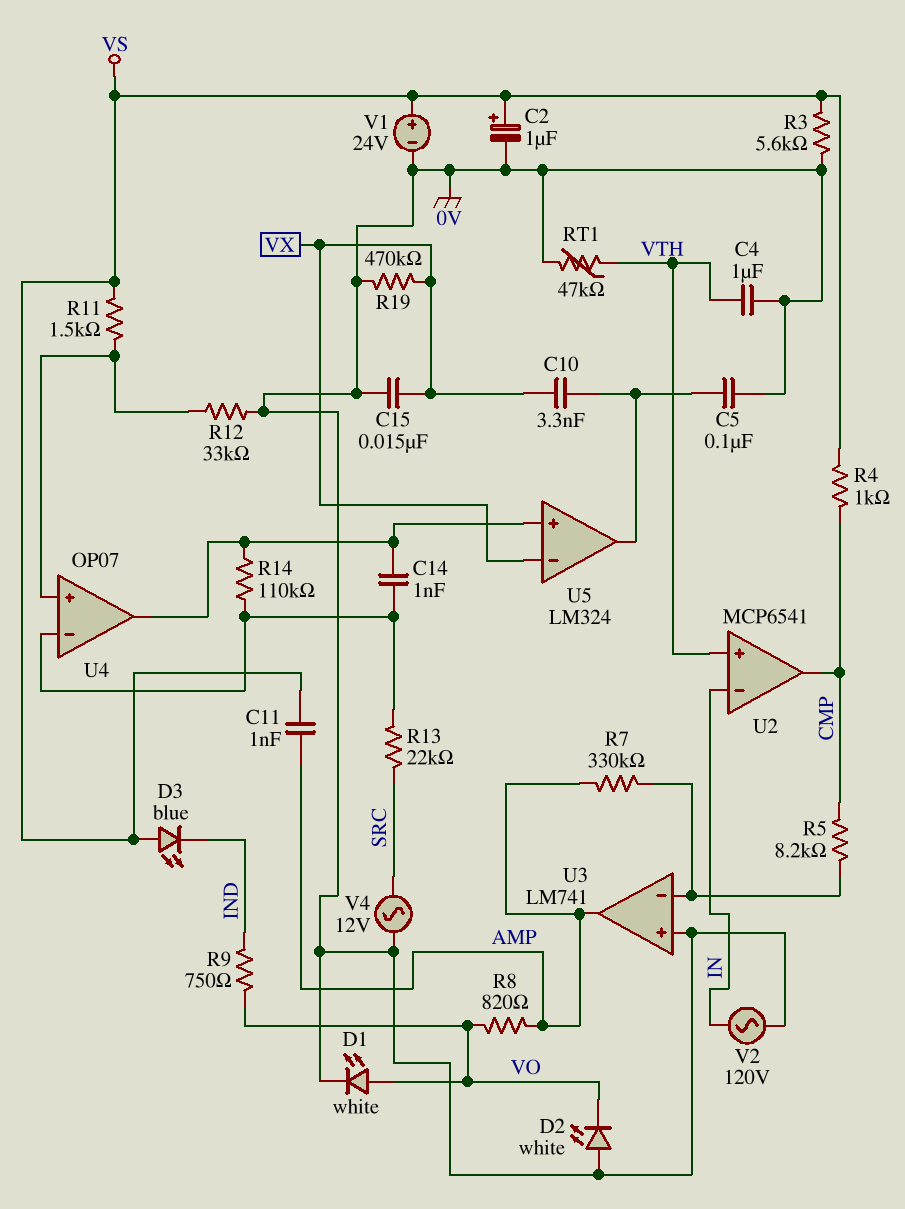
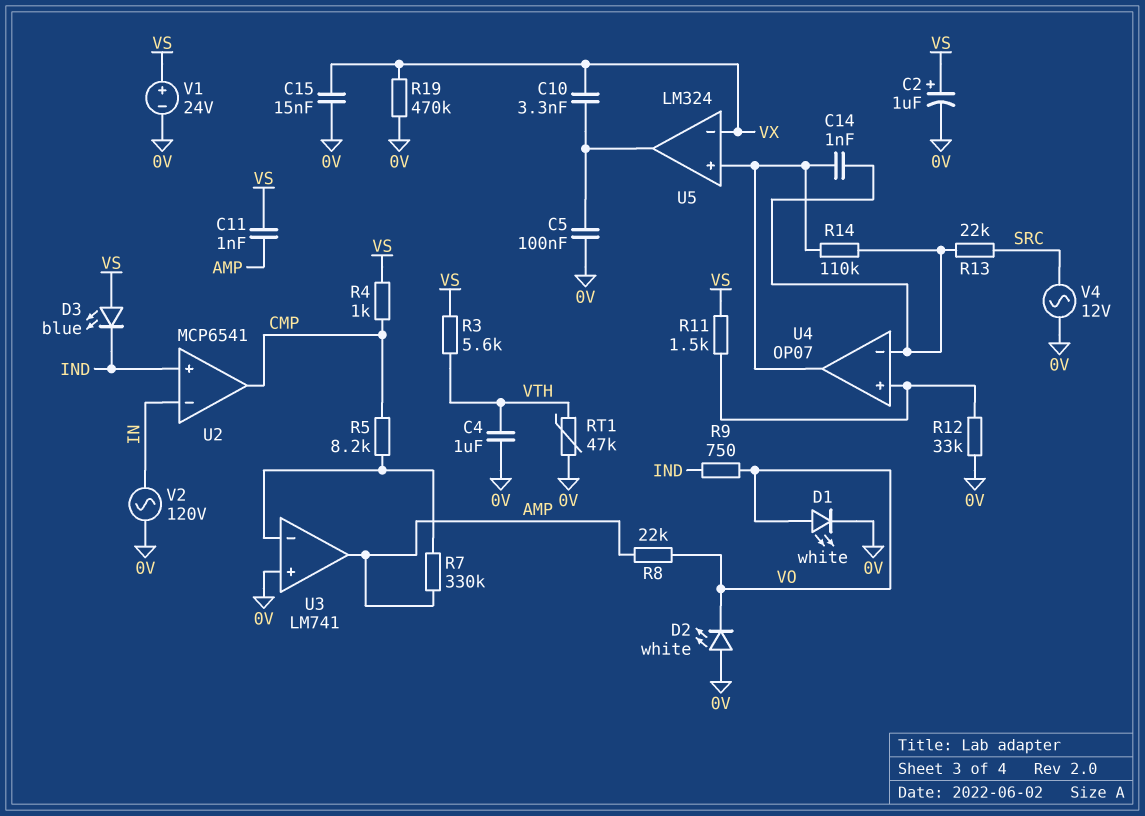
R3: 5.6k (0V, VS) -> 5.6k (VS, VTH)
R8: 820 (AMP, VO) -> 22k (AMP, VO)
U2 pin in+: VTH -> IND

